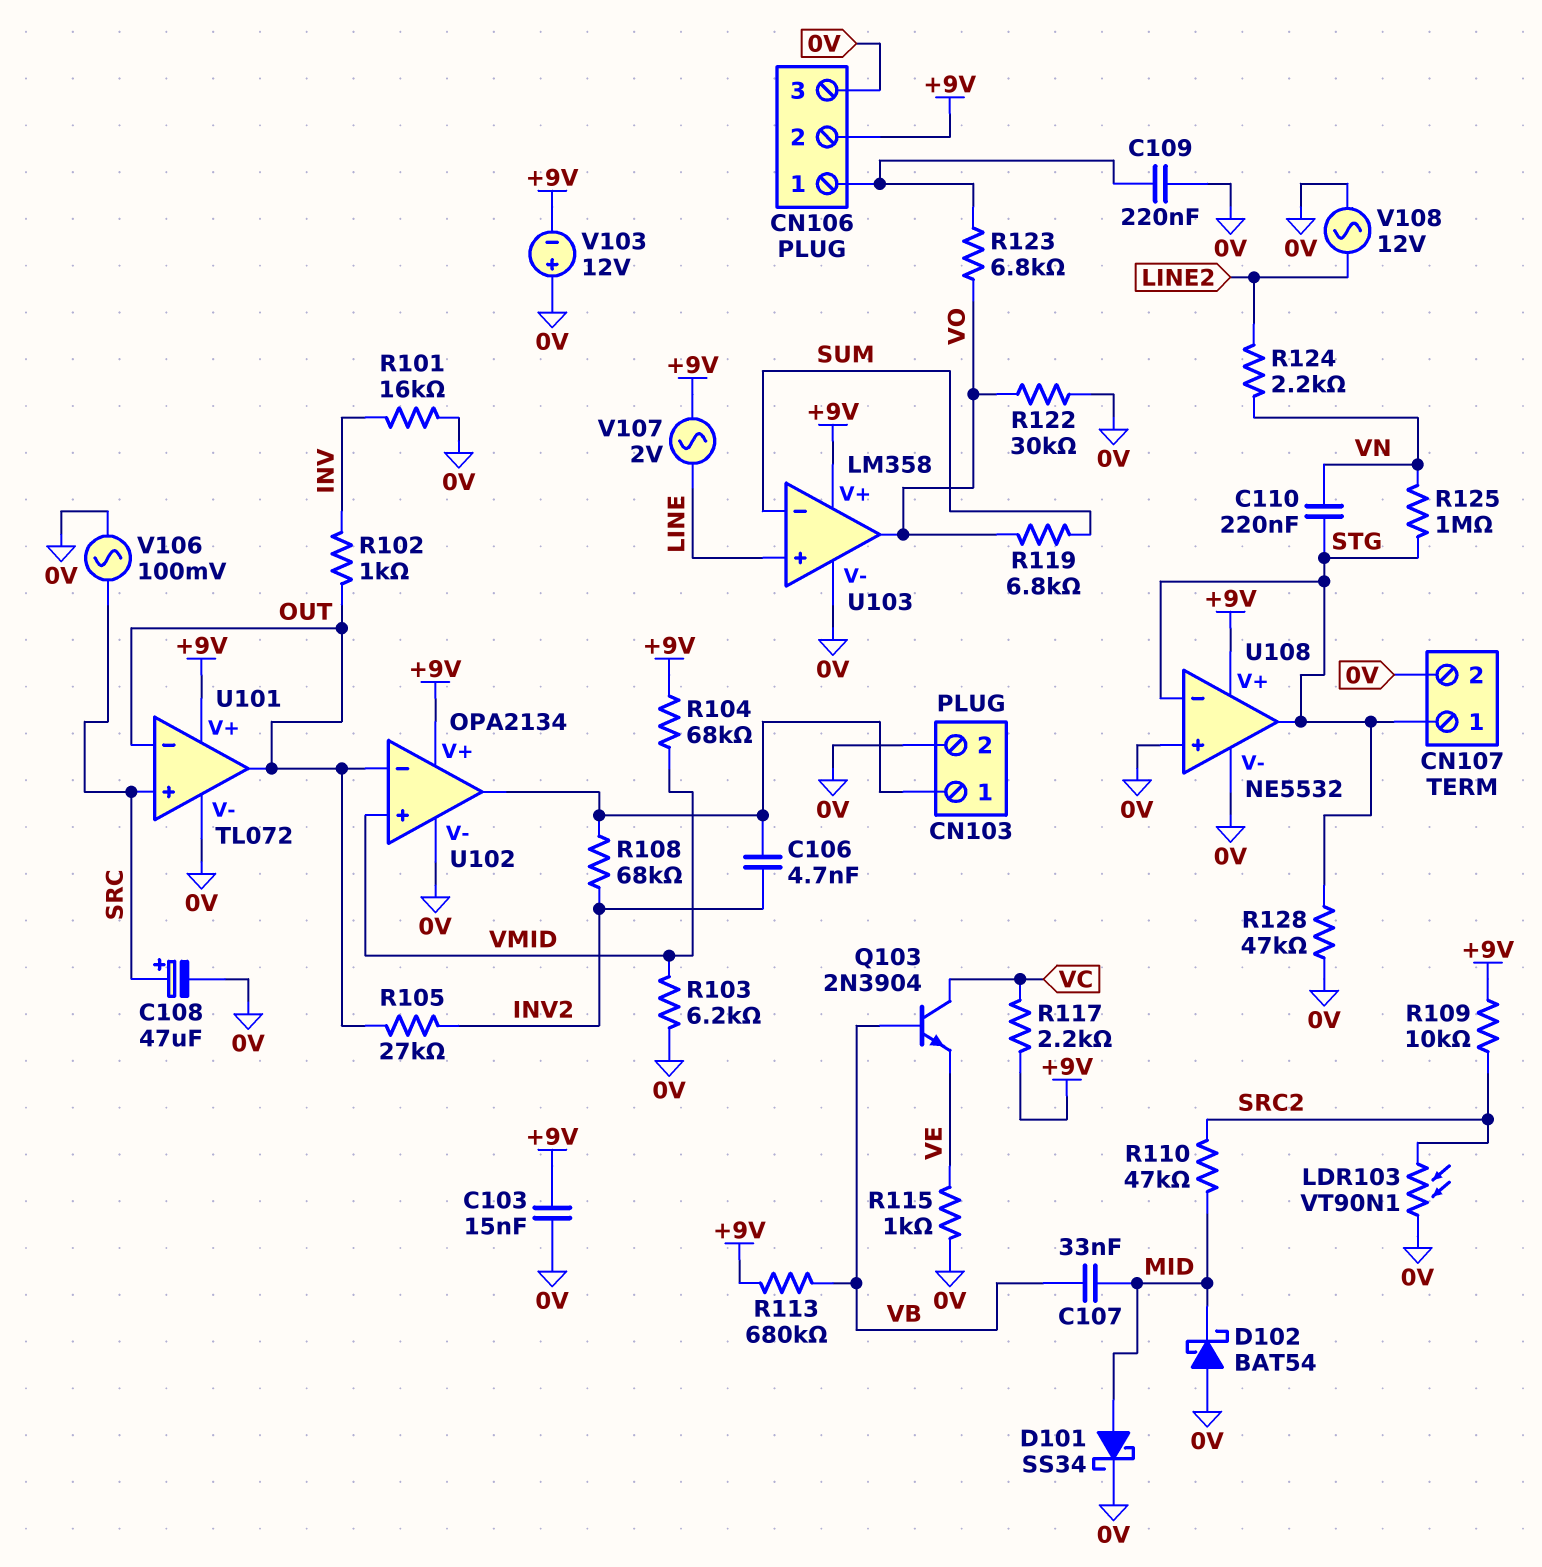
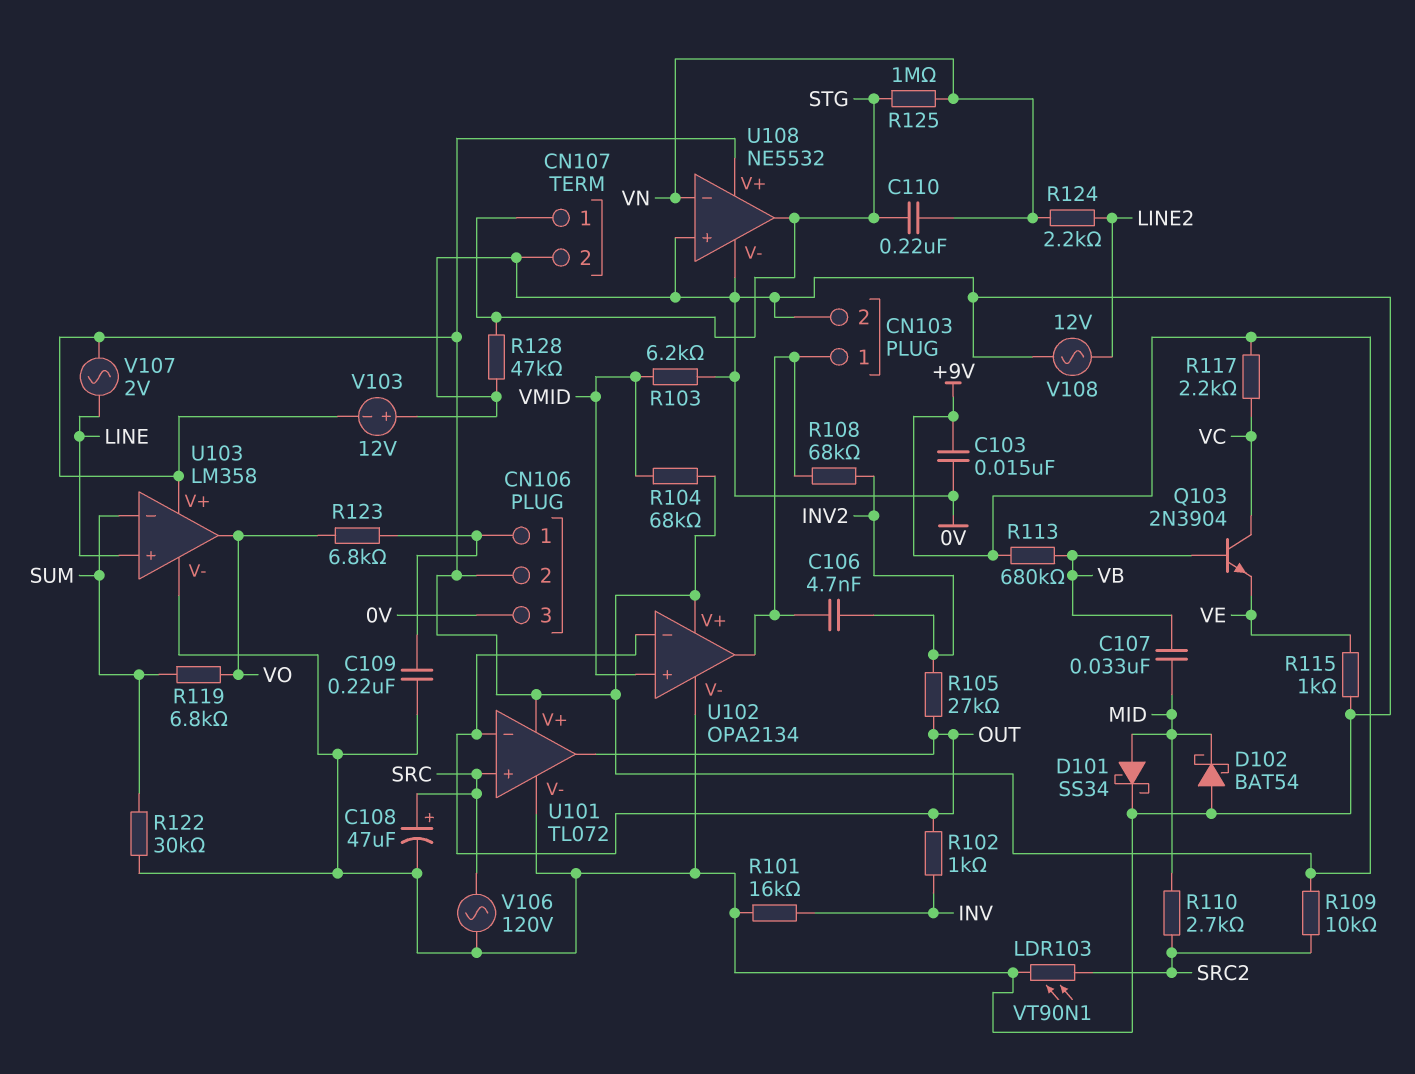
R110: 47k (MID, SRC2) -> 2.7k (MID, SRC2)
R122: 30k (0V, VO) -> 30k (0V, SUM)
U108 pin in-: STG -> VN
V106: AC 100mV (0V, SRC) -> AC 120V (0V, SRC)

